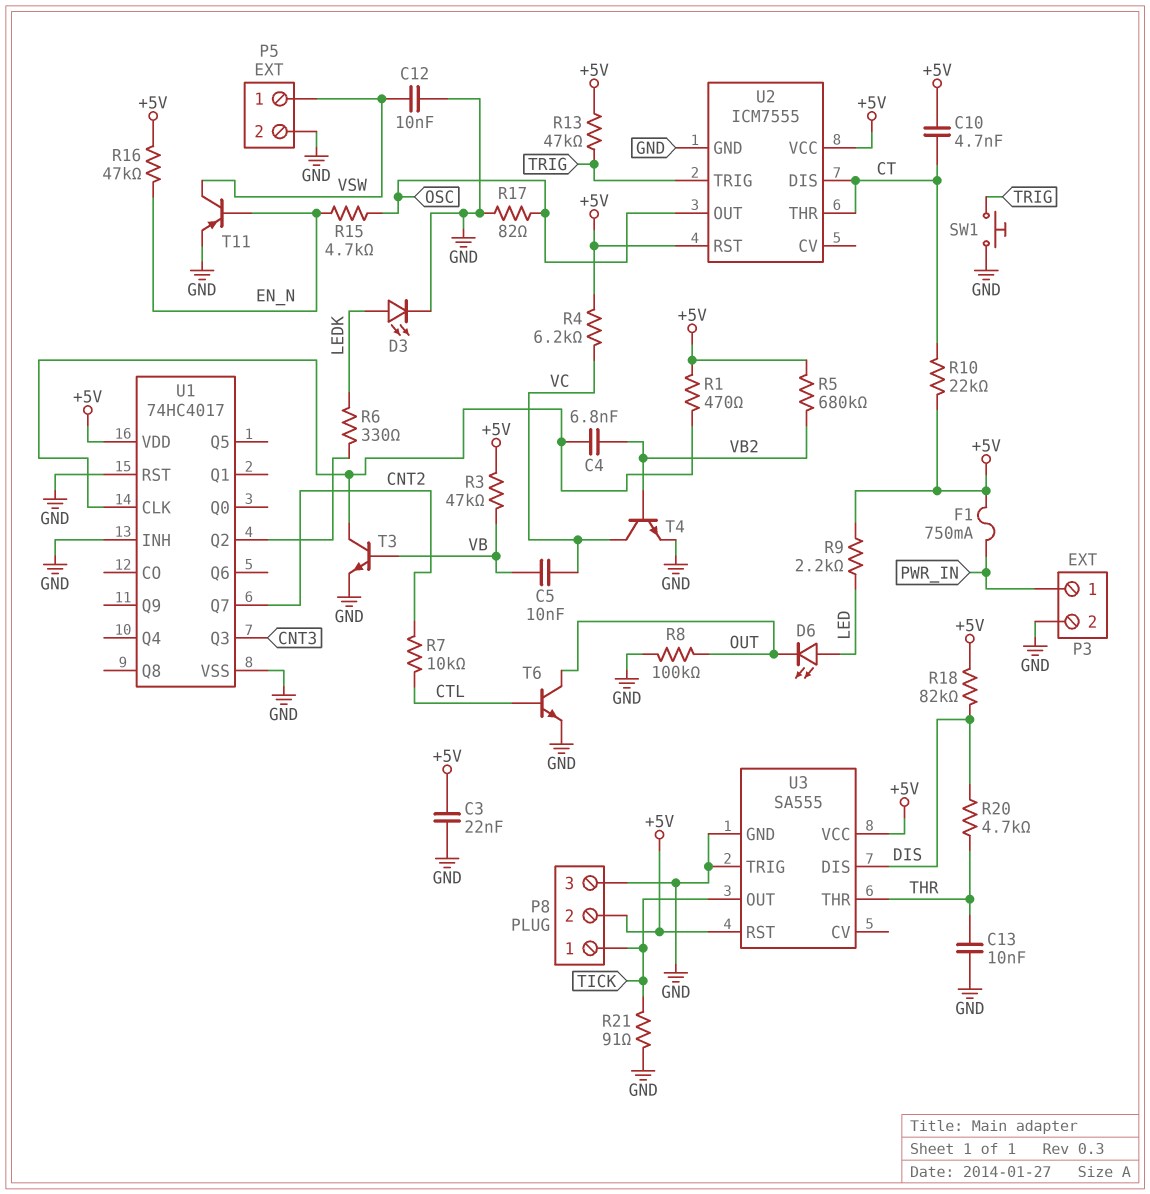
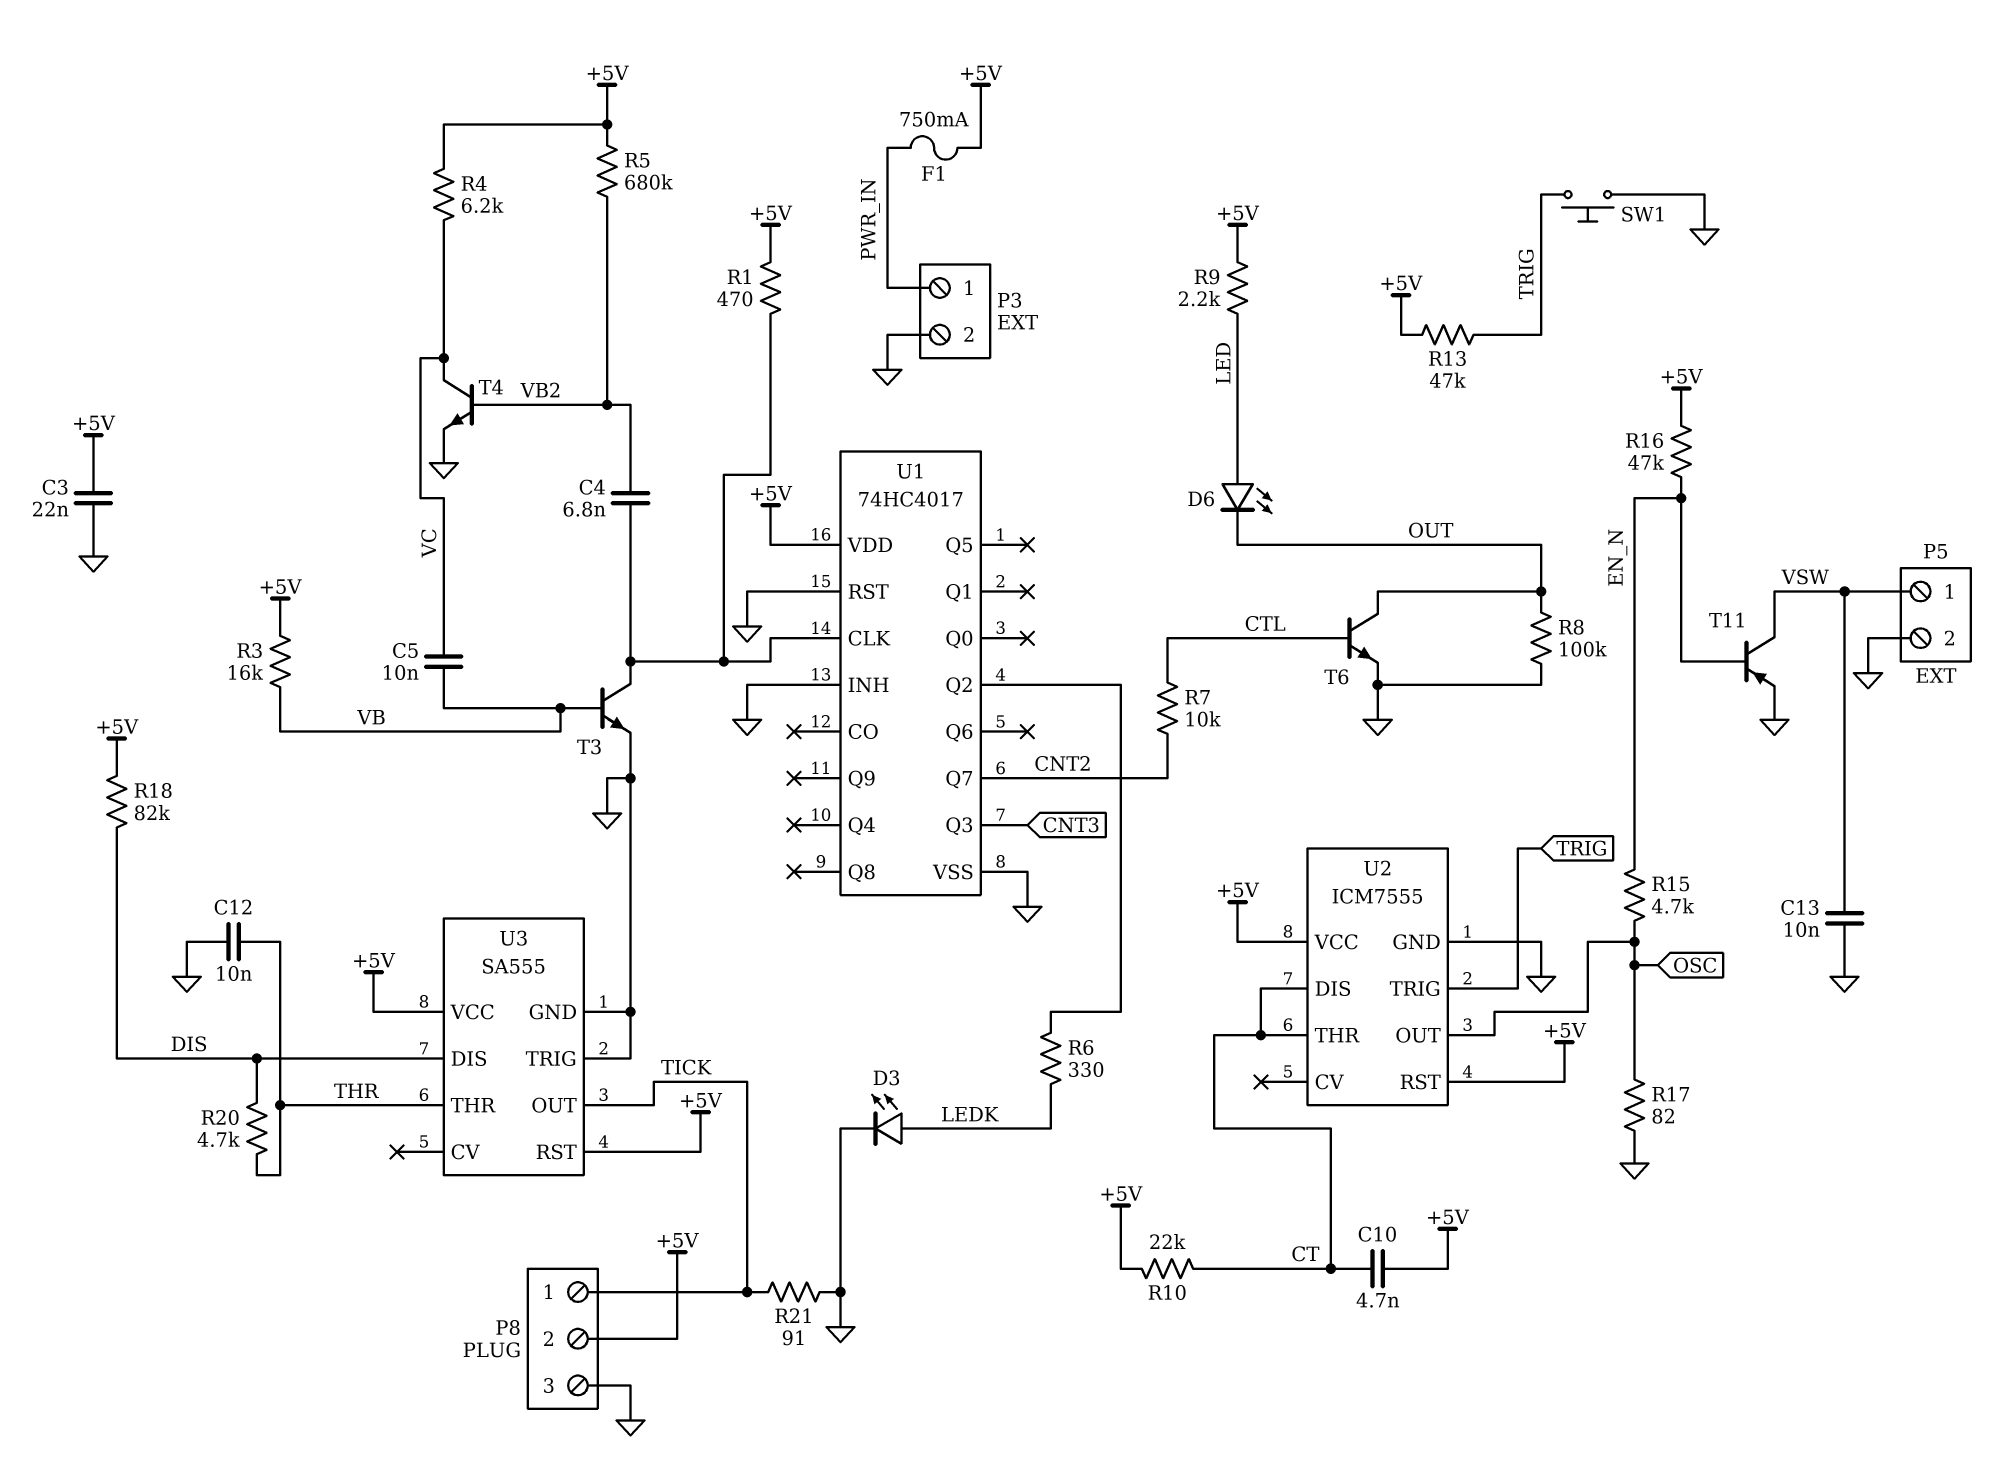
C12: 10nF (GND, VSW) -> 10nF (GND, THR)
C13: 10nF (GND, THR) -> 10nF (GND, VSW)
R3: 47k (+5V, VB) -> 16k (+5V, VB)

